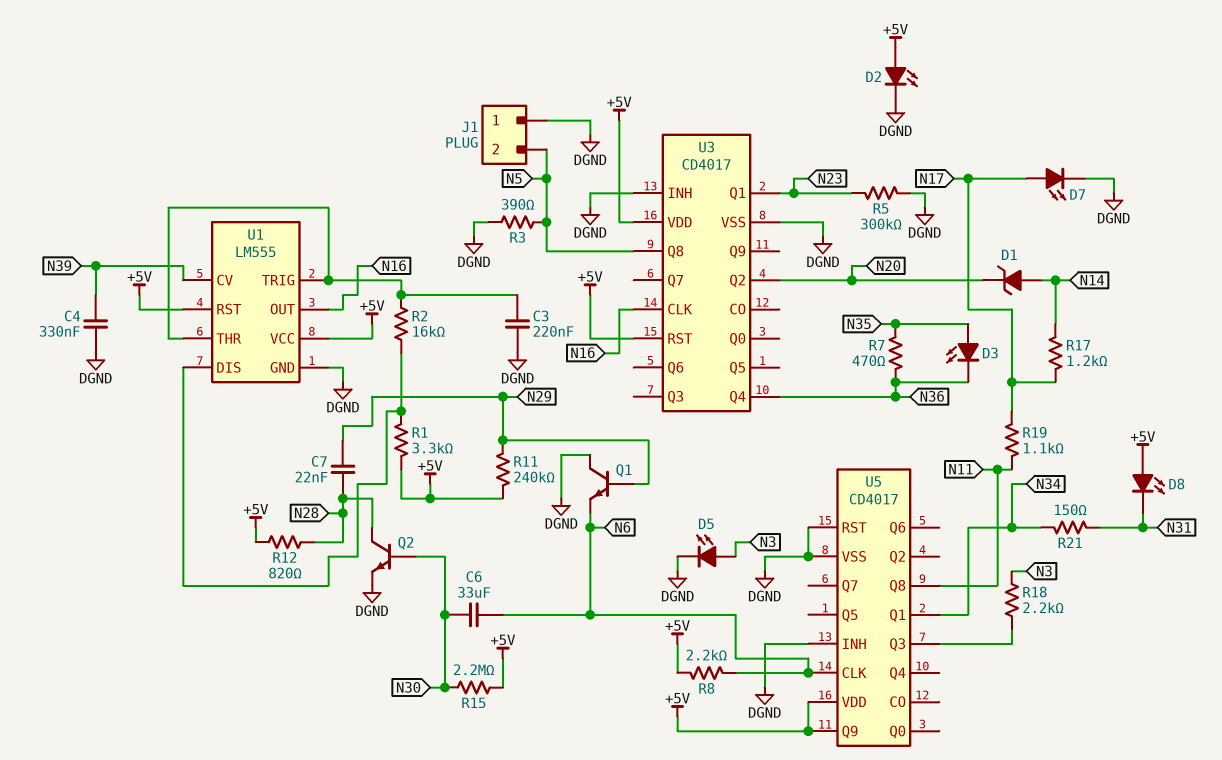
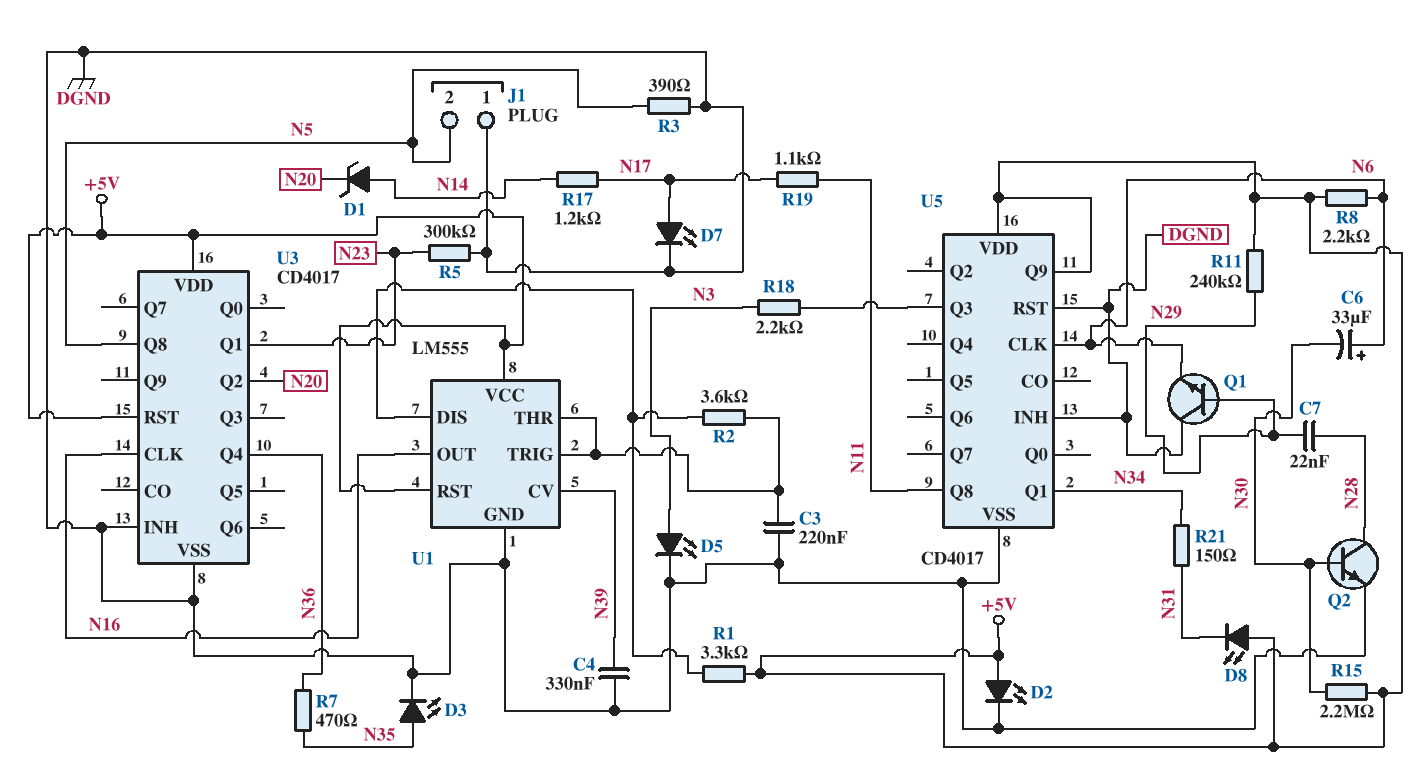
C6: 33uF (N6, N30) -> 33uF (plus N6, minus N30)
D3: LED (A N35, K N36) -> LED (A N35, K DGND)
R2: 16k (U1/DIS, U1/THR) -> 3.6k (U1/DIS, U1/THR)
R12: 820 (+5V, N28) -> none

